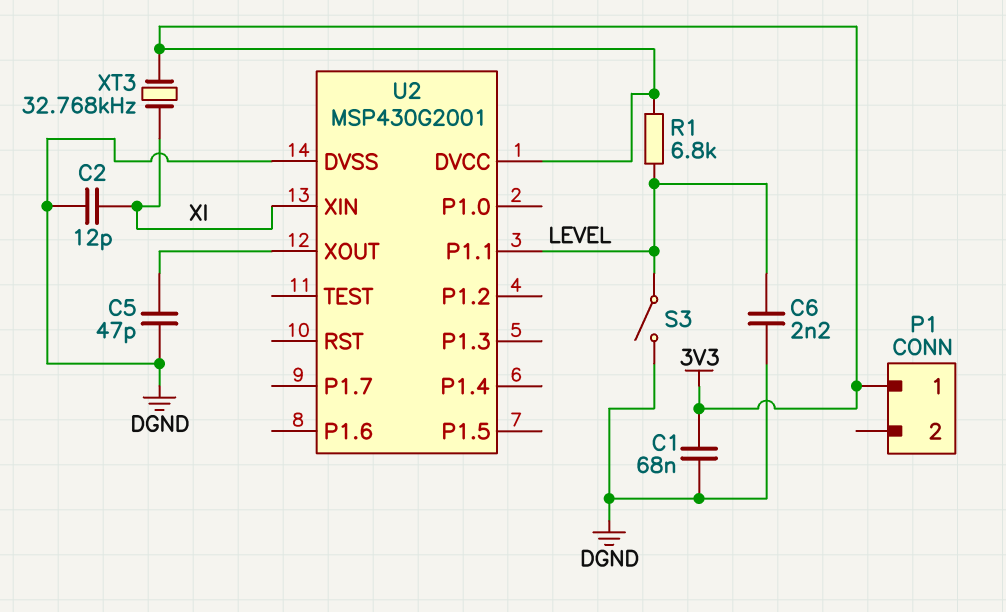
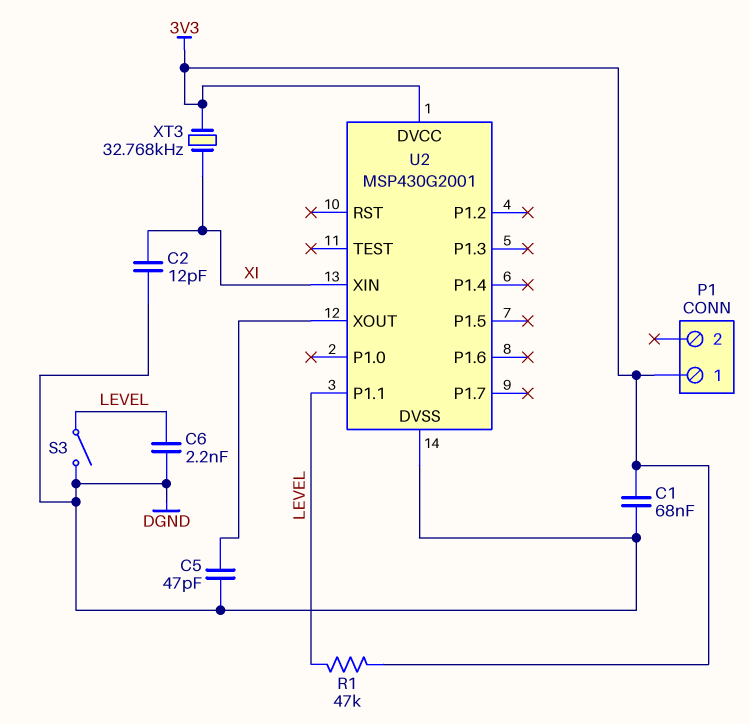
R1: 6.8k (3V3, LEVEL) -> 47k (3V3, LEVEL)

